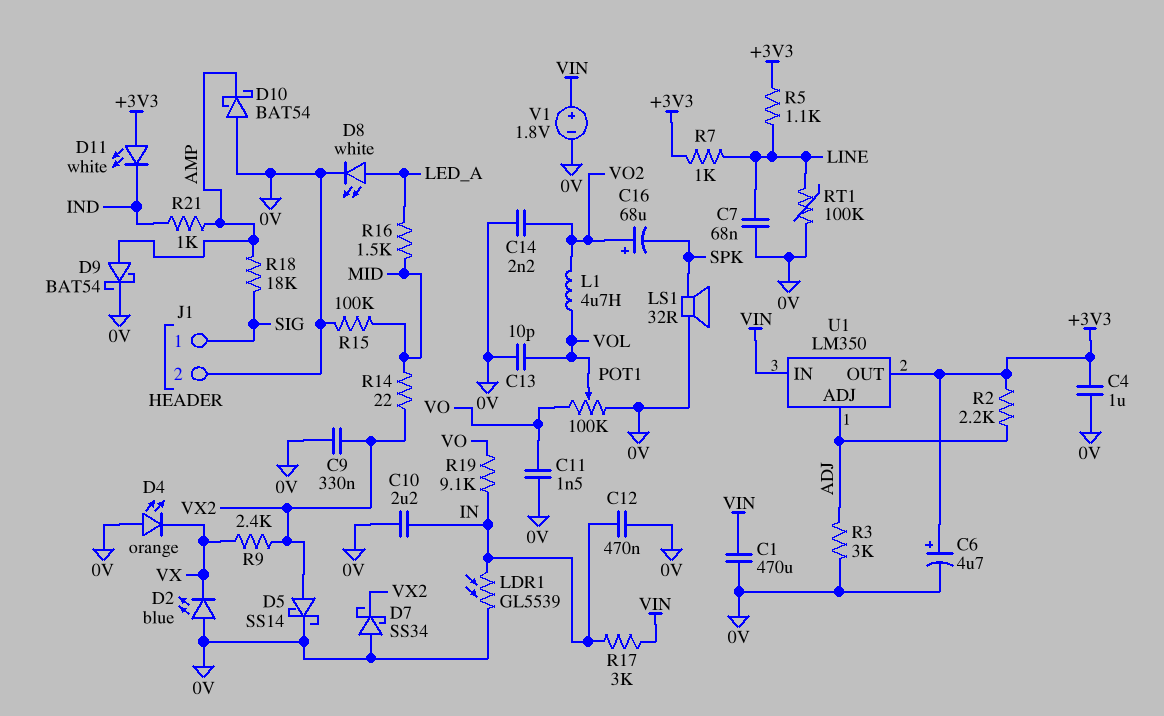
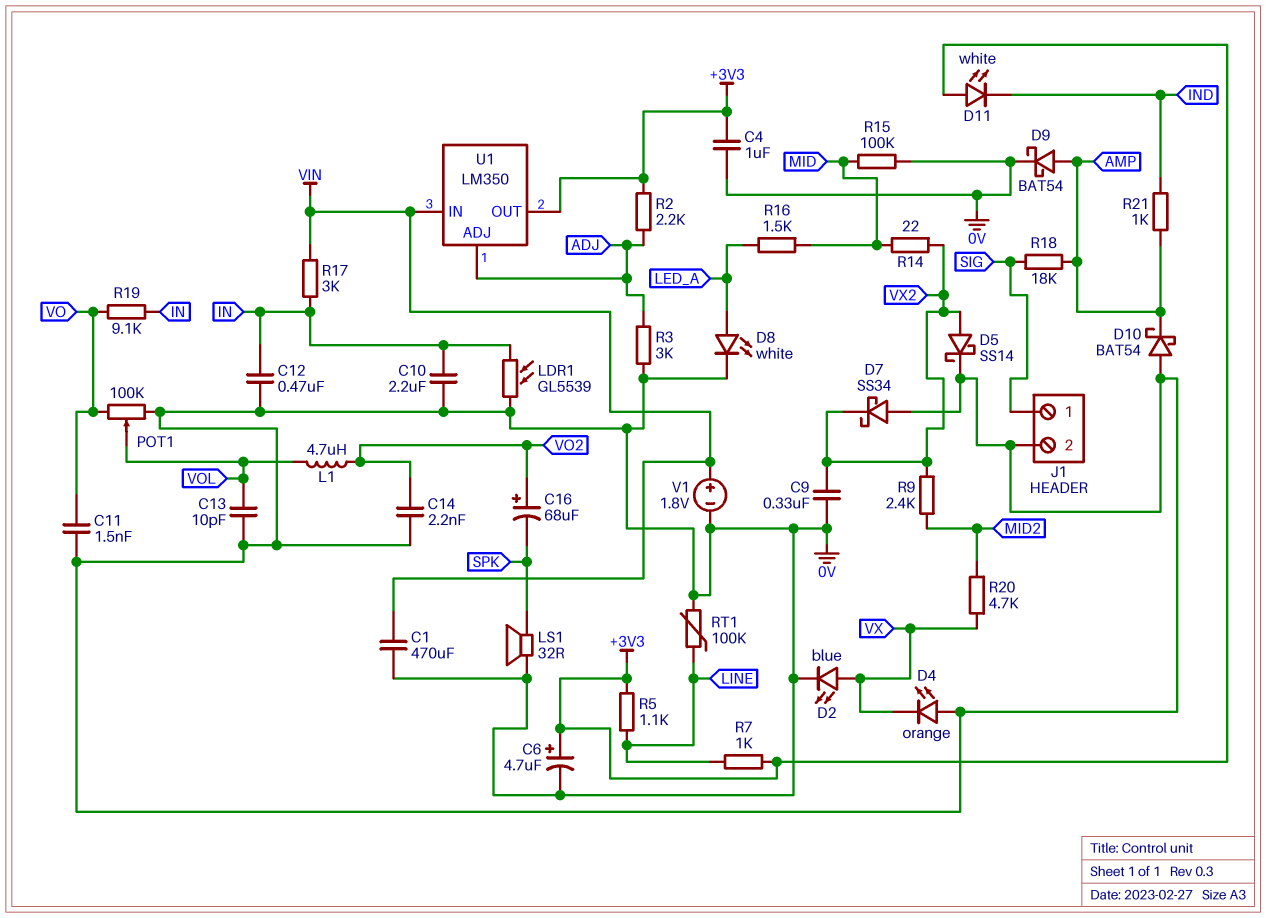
C7: 68nF (0V, LINE) -> none
D2: LED blue (A 0V, K VX) -> LED blue (A VX, K 0V)
R9: 2.4k (VX, VX2) -> 2.4k (MID2, VX2)
R20: none -> 4.7k (MID2, VX)

